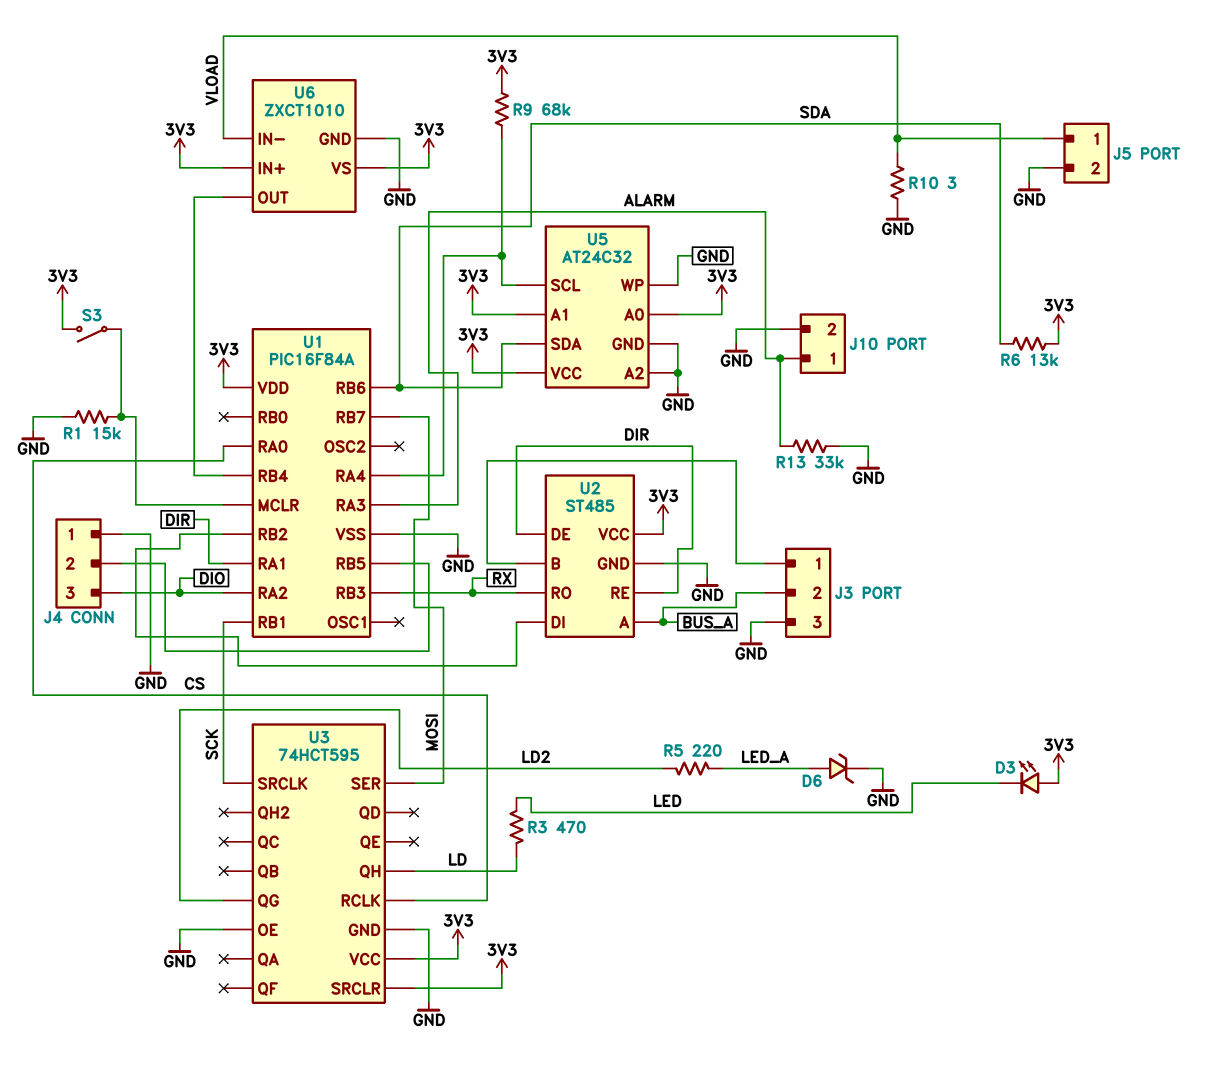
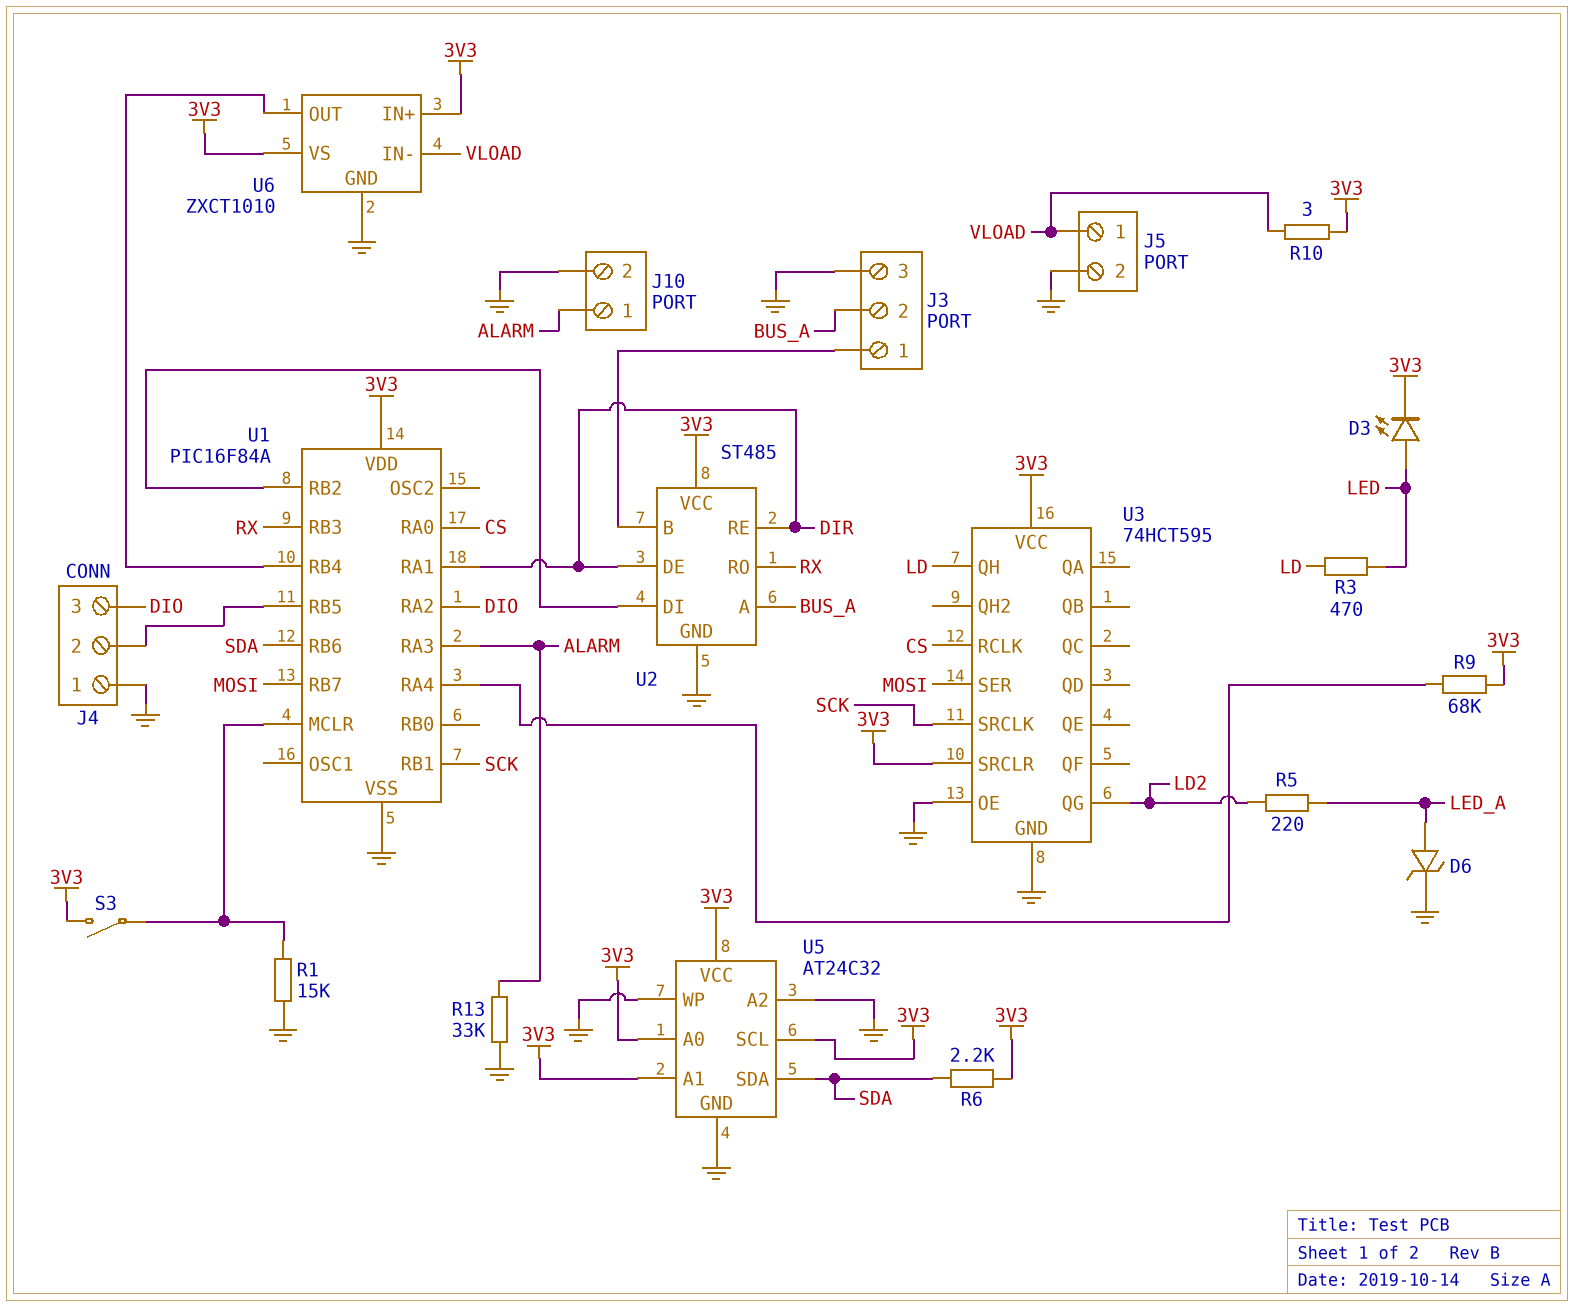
D3: LED (A 3V3, K LED) -> LED (A LED, K 3V3)
R6: 13k (3V3, SDA) -> 2.2k (3V3, SDA)
R10: 3 (GND, VLOAD) -> 3 (3V3, VLOAD)
U5 pin SCL: U1/RA4 -> 3V3

